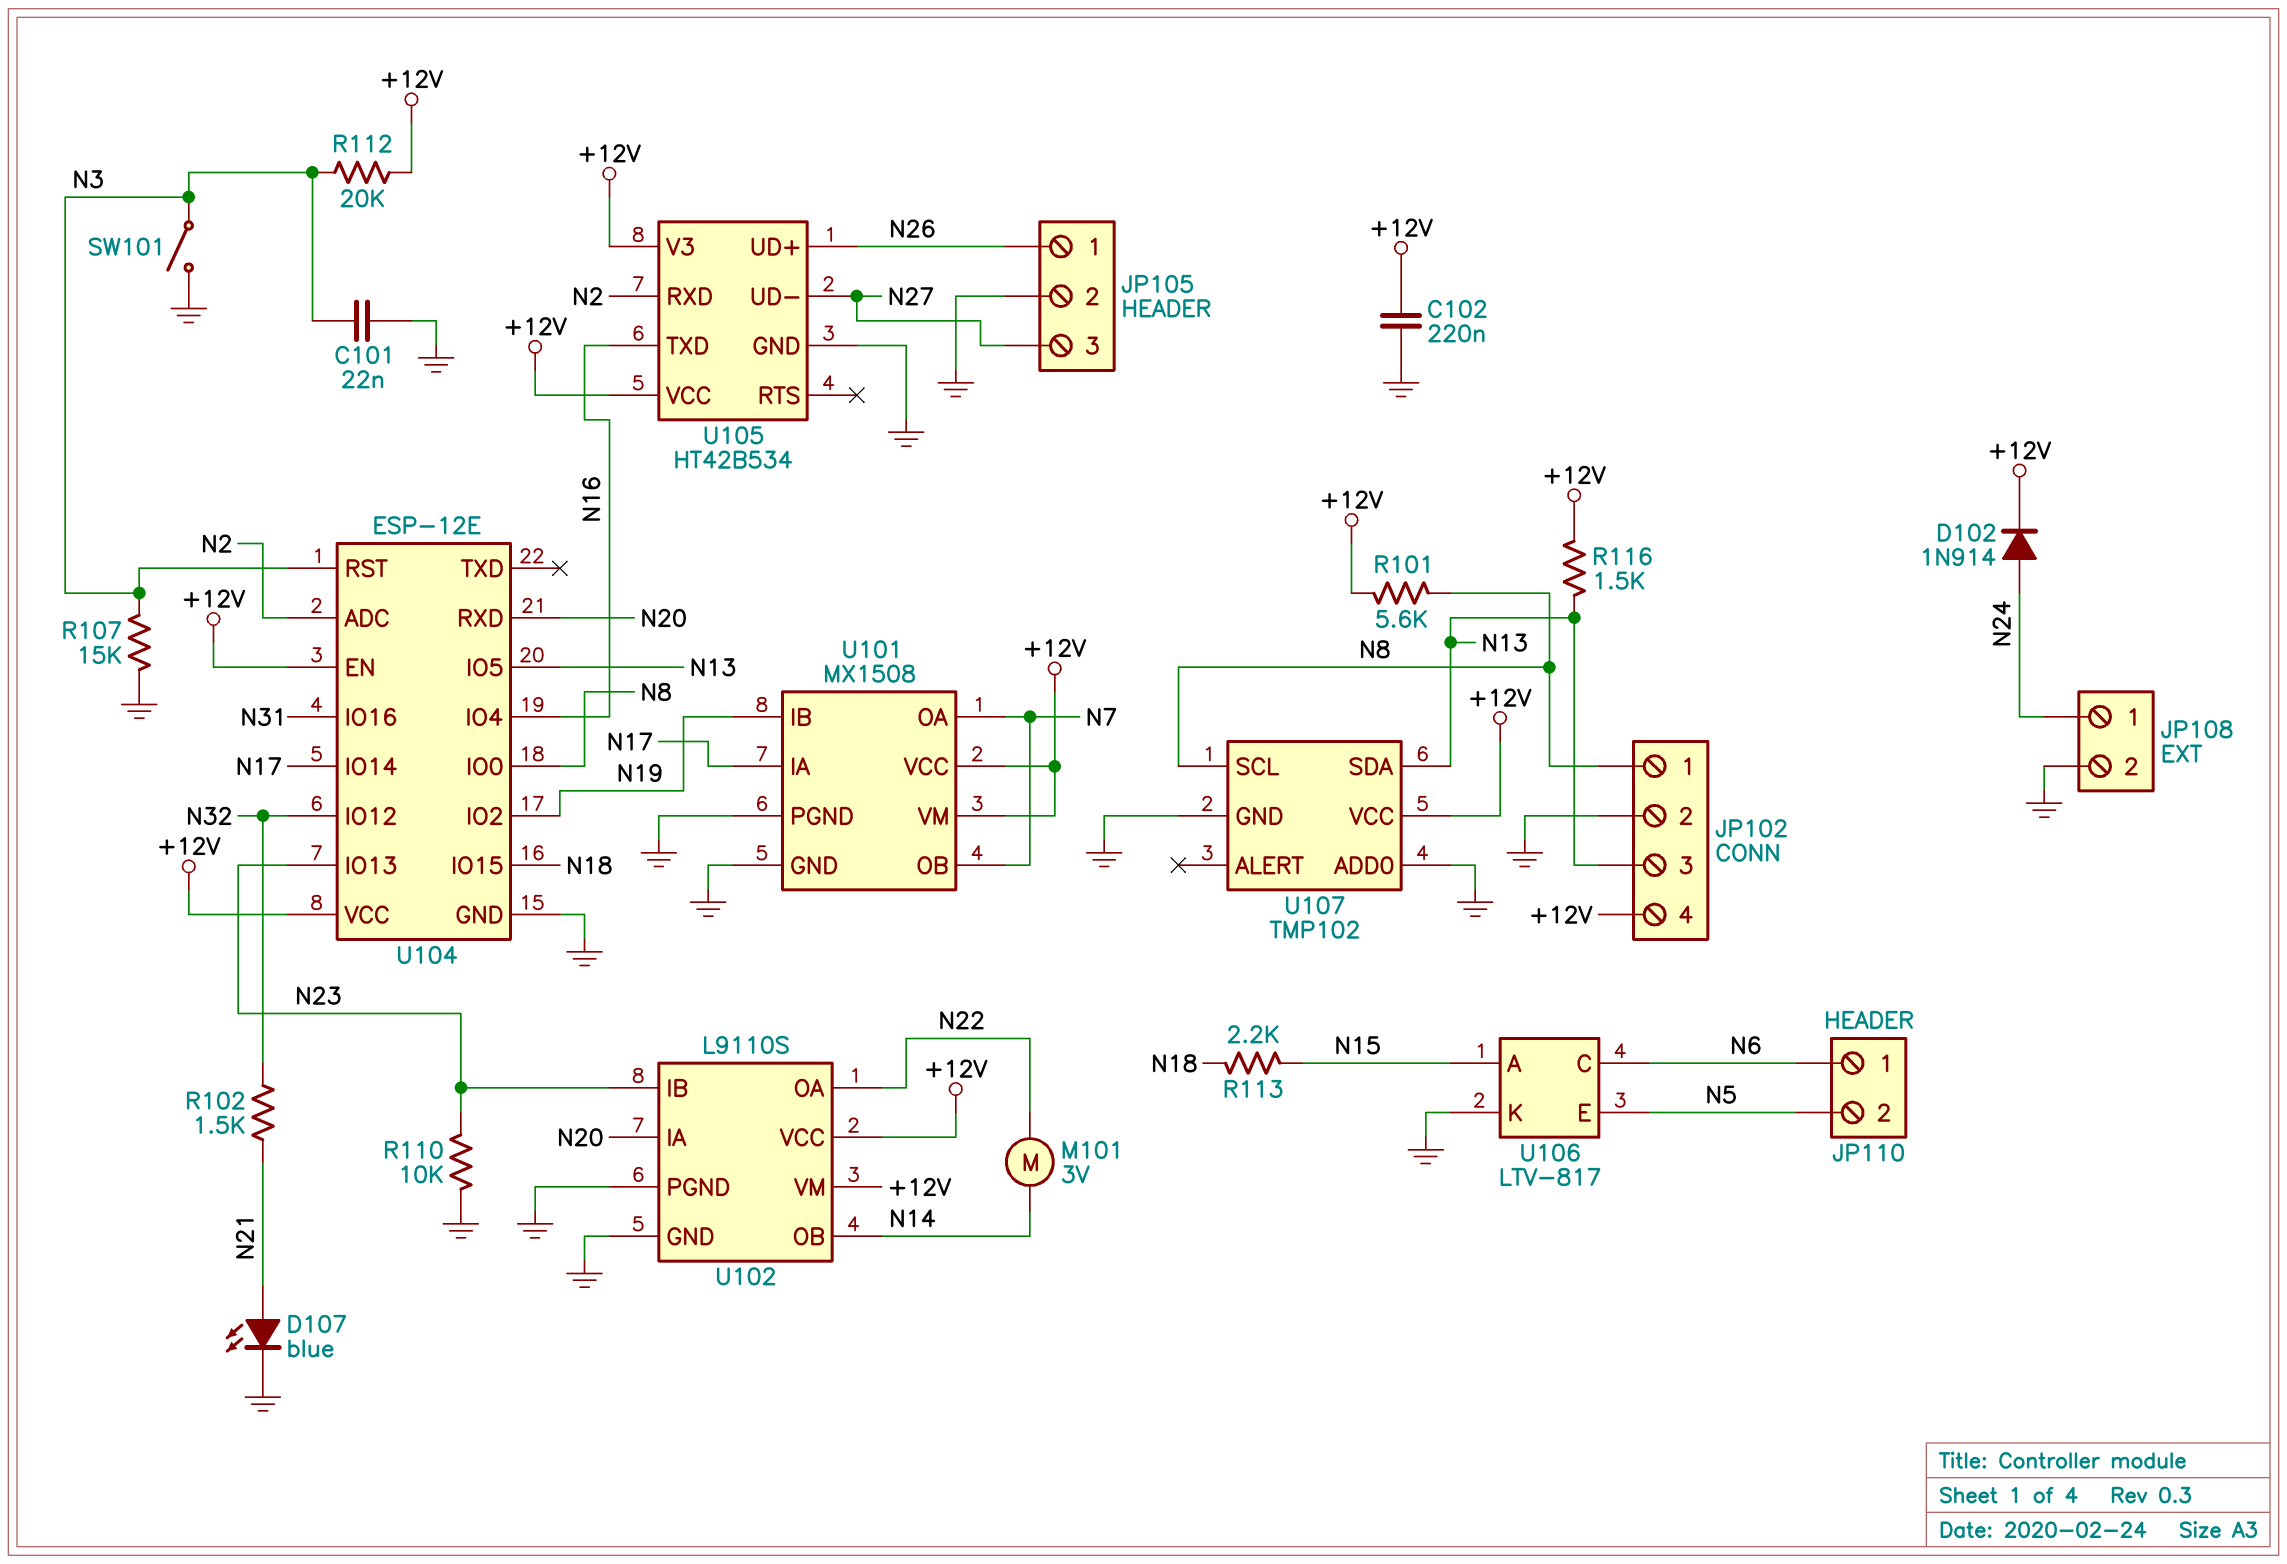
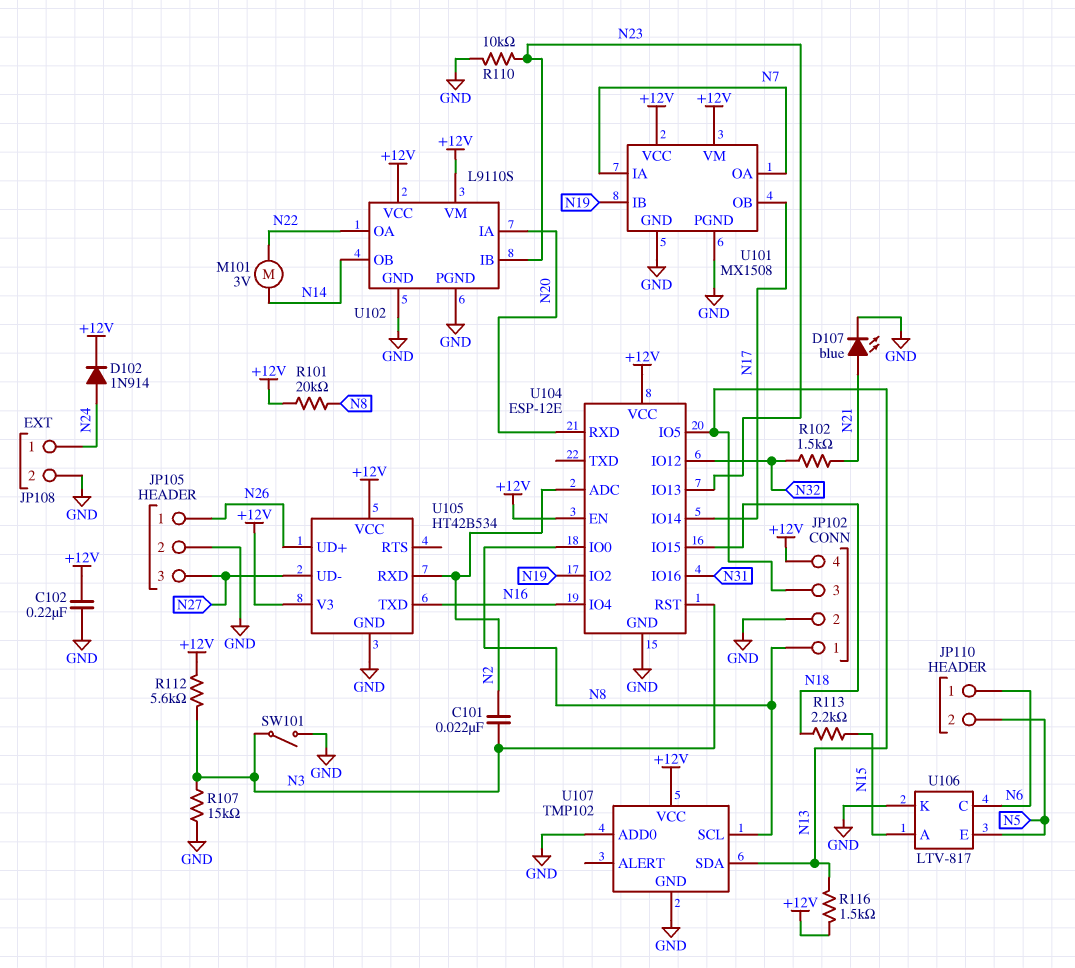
C101: 22nF (GND, N3) -> 22nF (N2, N3)
R101: 5.6k (+12V, N8) -> 20k (+12V, N8)
R112: 20k (+12V, N3) -> 5.6k (+12V, N3)
U101 pin IA: N17 -> N7
U101 pin OB: N7 -> N17

